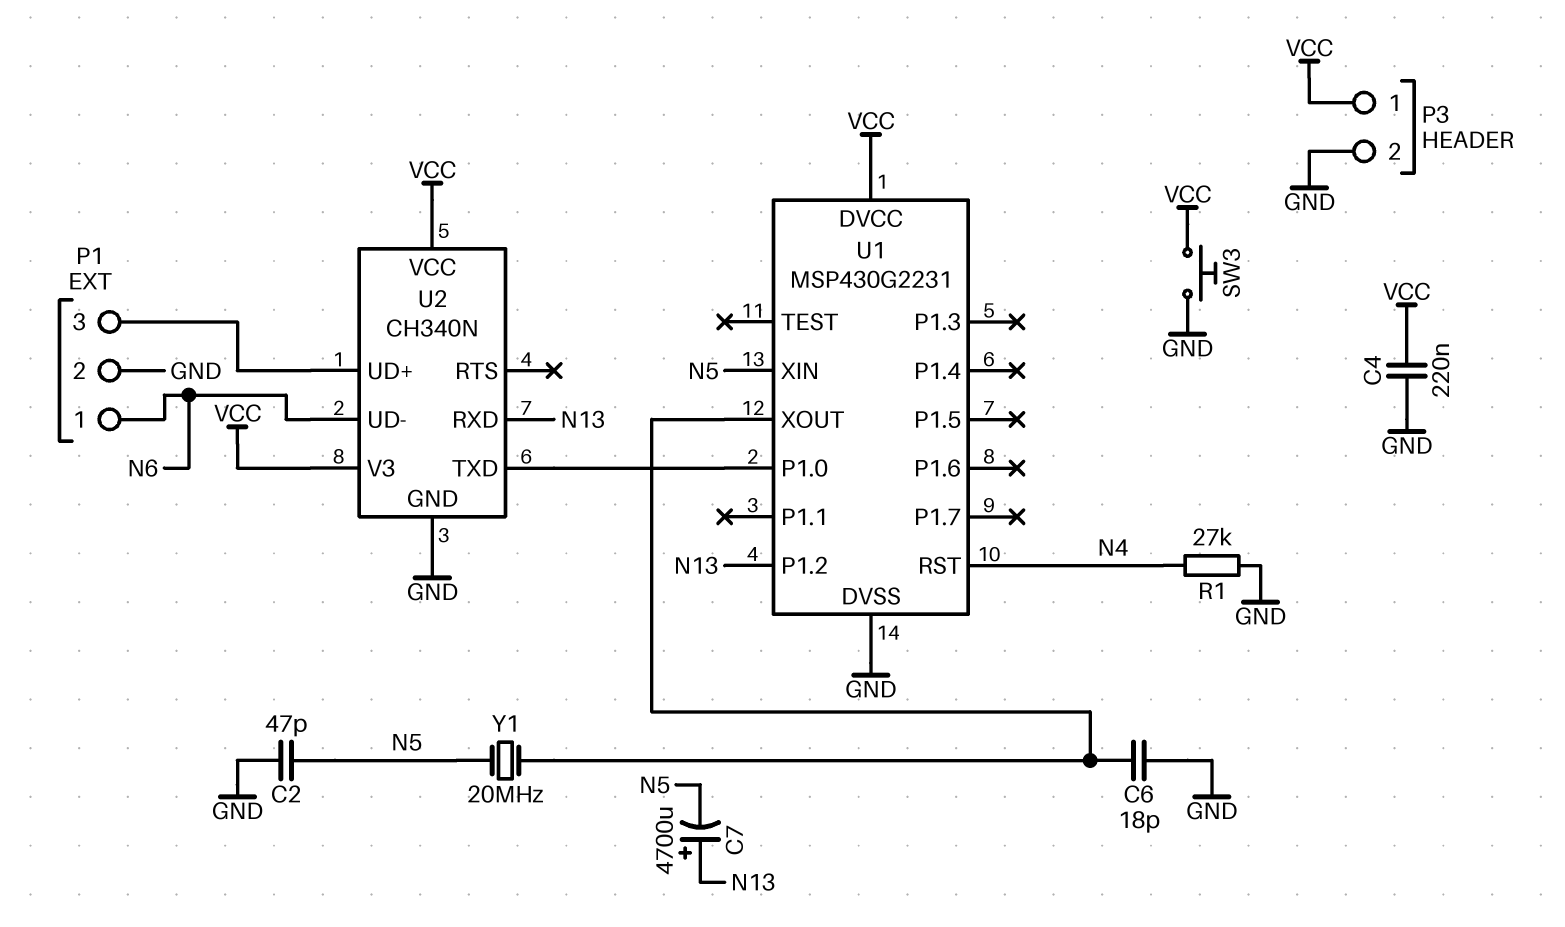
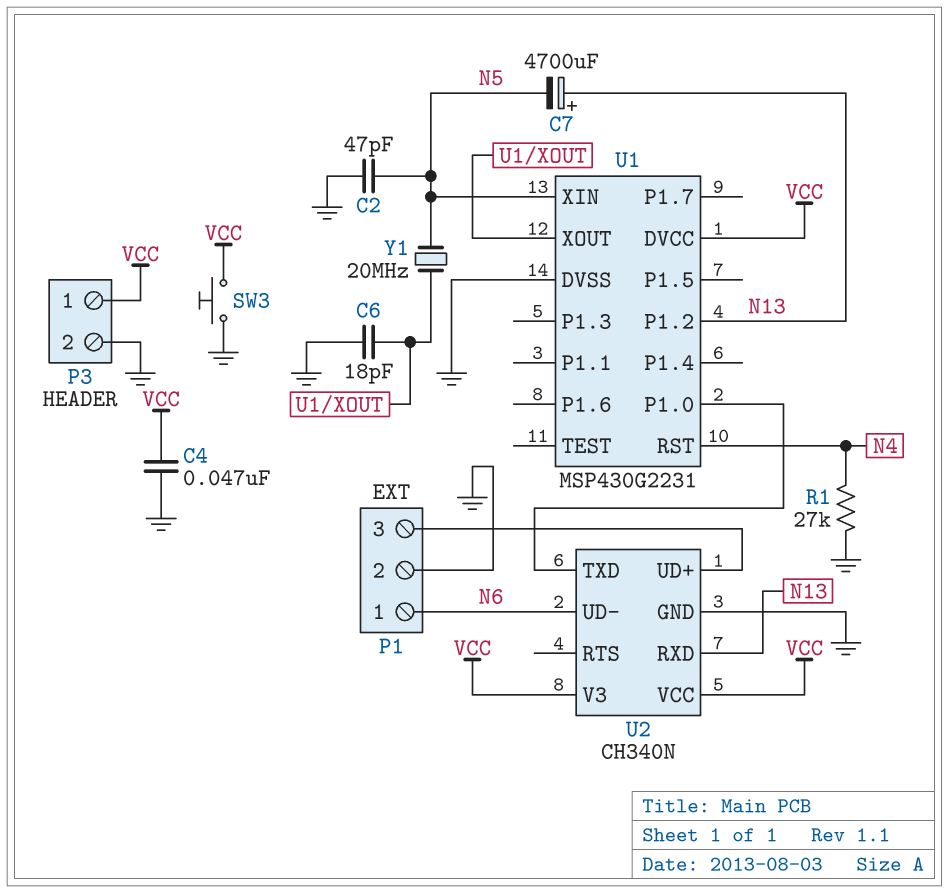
C4: 220nF (GND, VCC) -> 47nF (GND, VCC)

